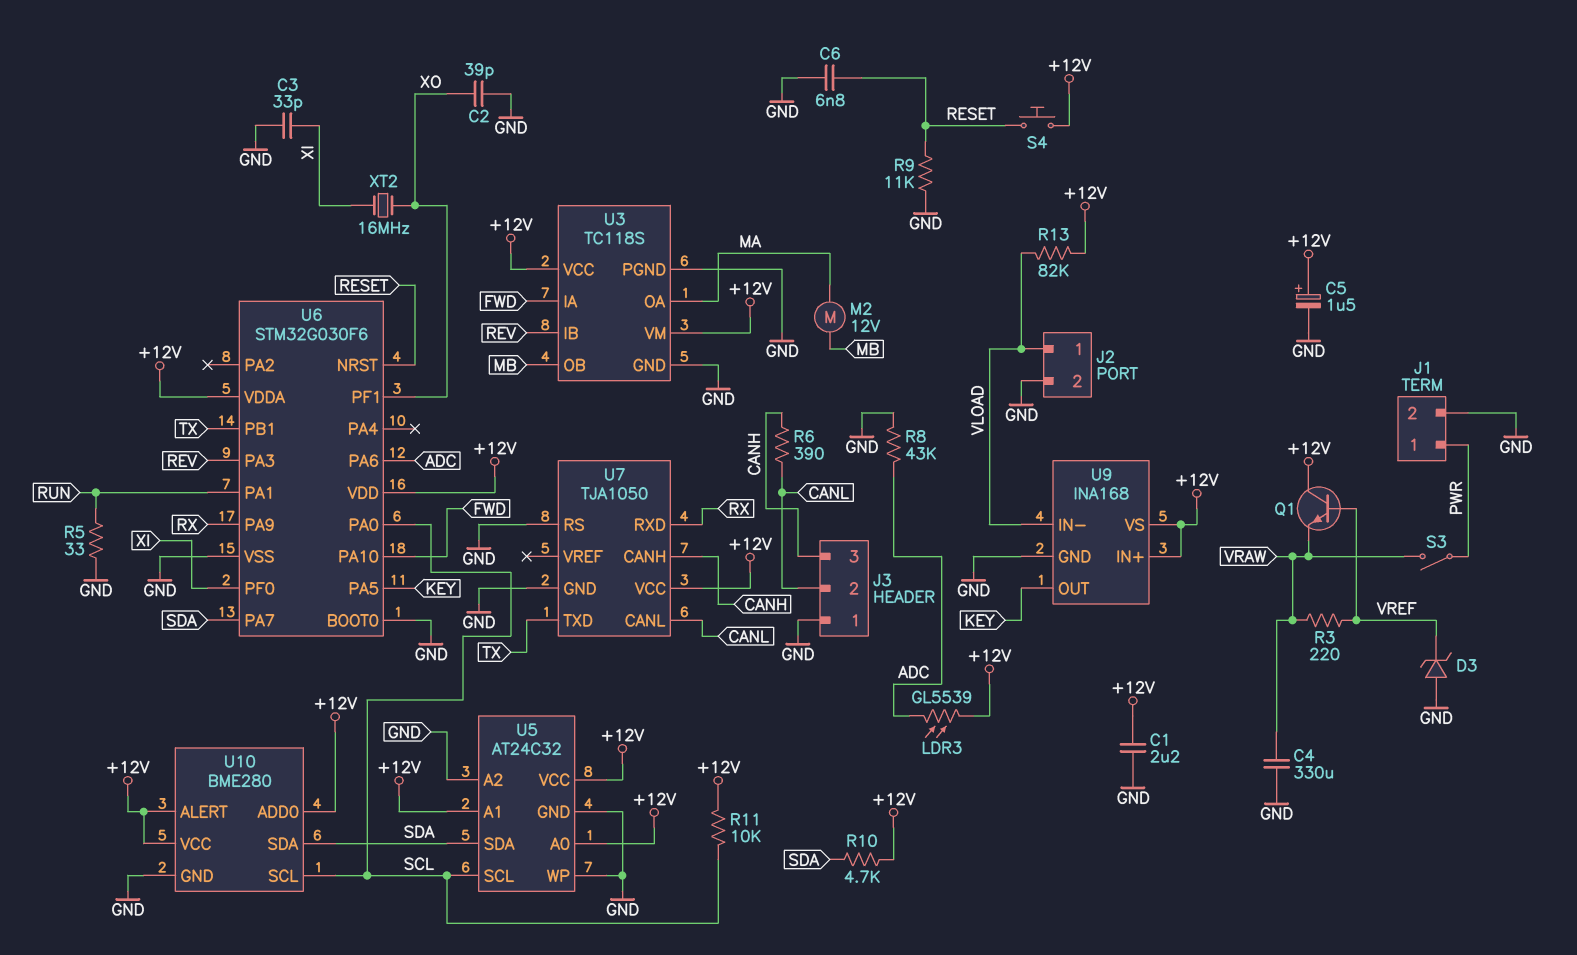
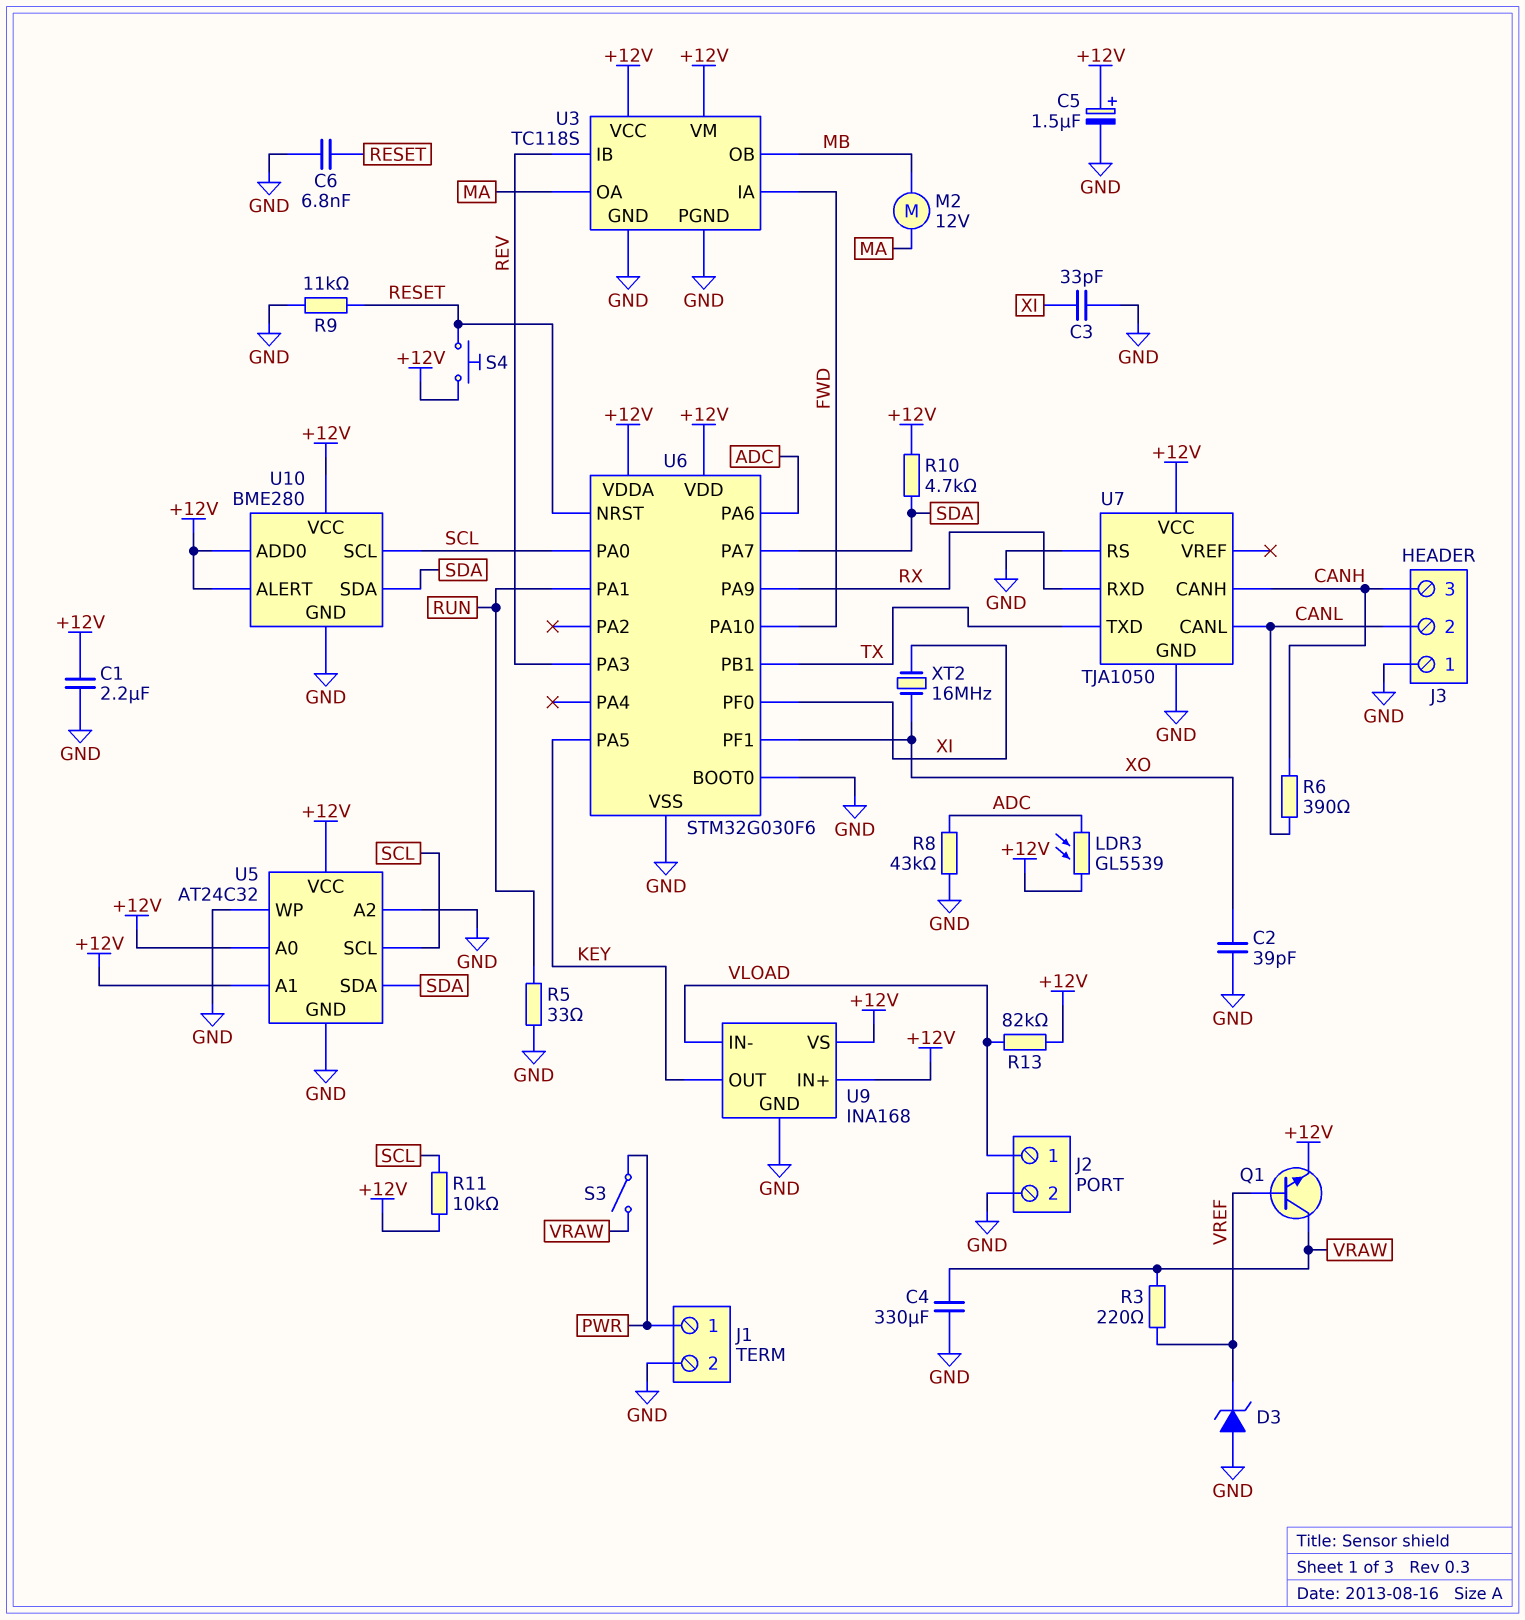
Q1: NPN (B VREF, C +12V, E VRAW) -> NPN (B VREF, C VRAW, E +12V)

